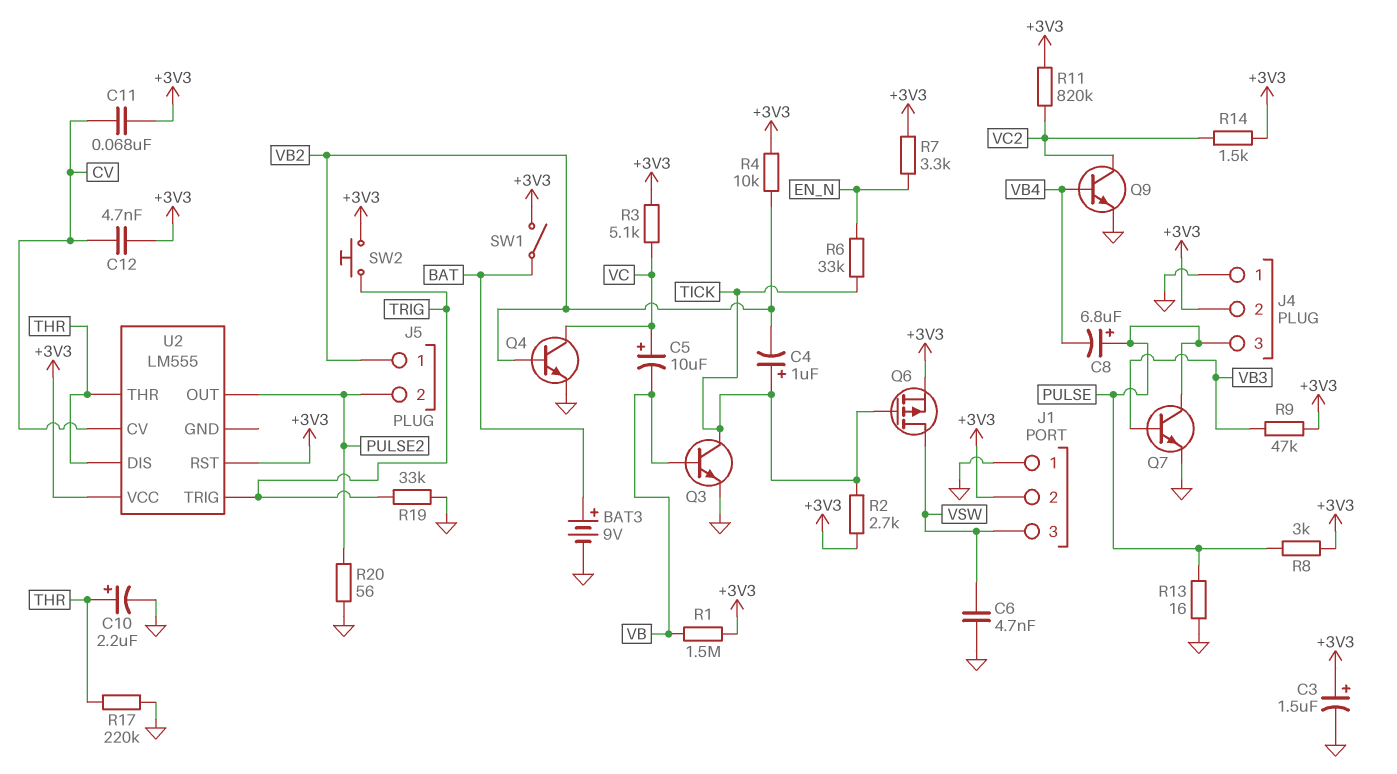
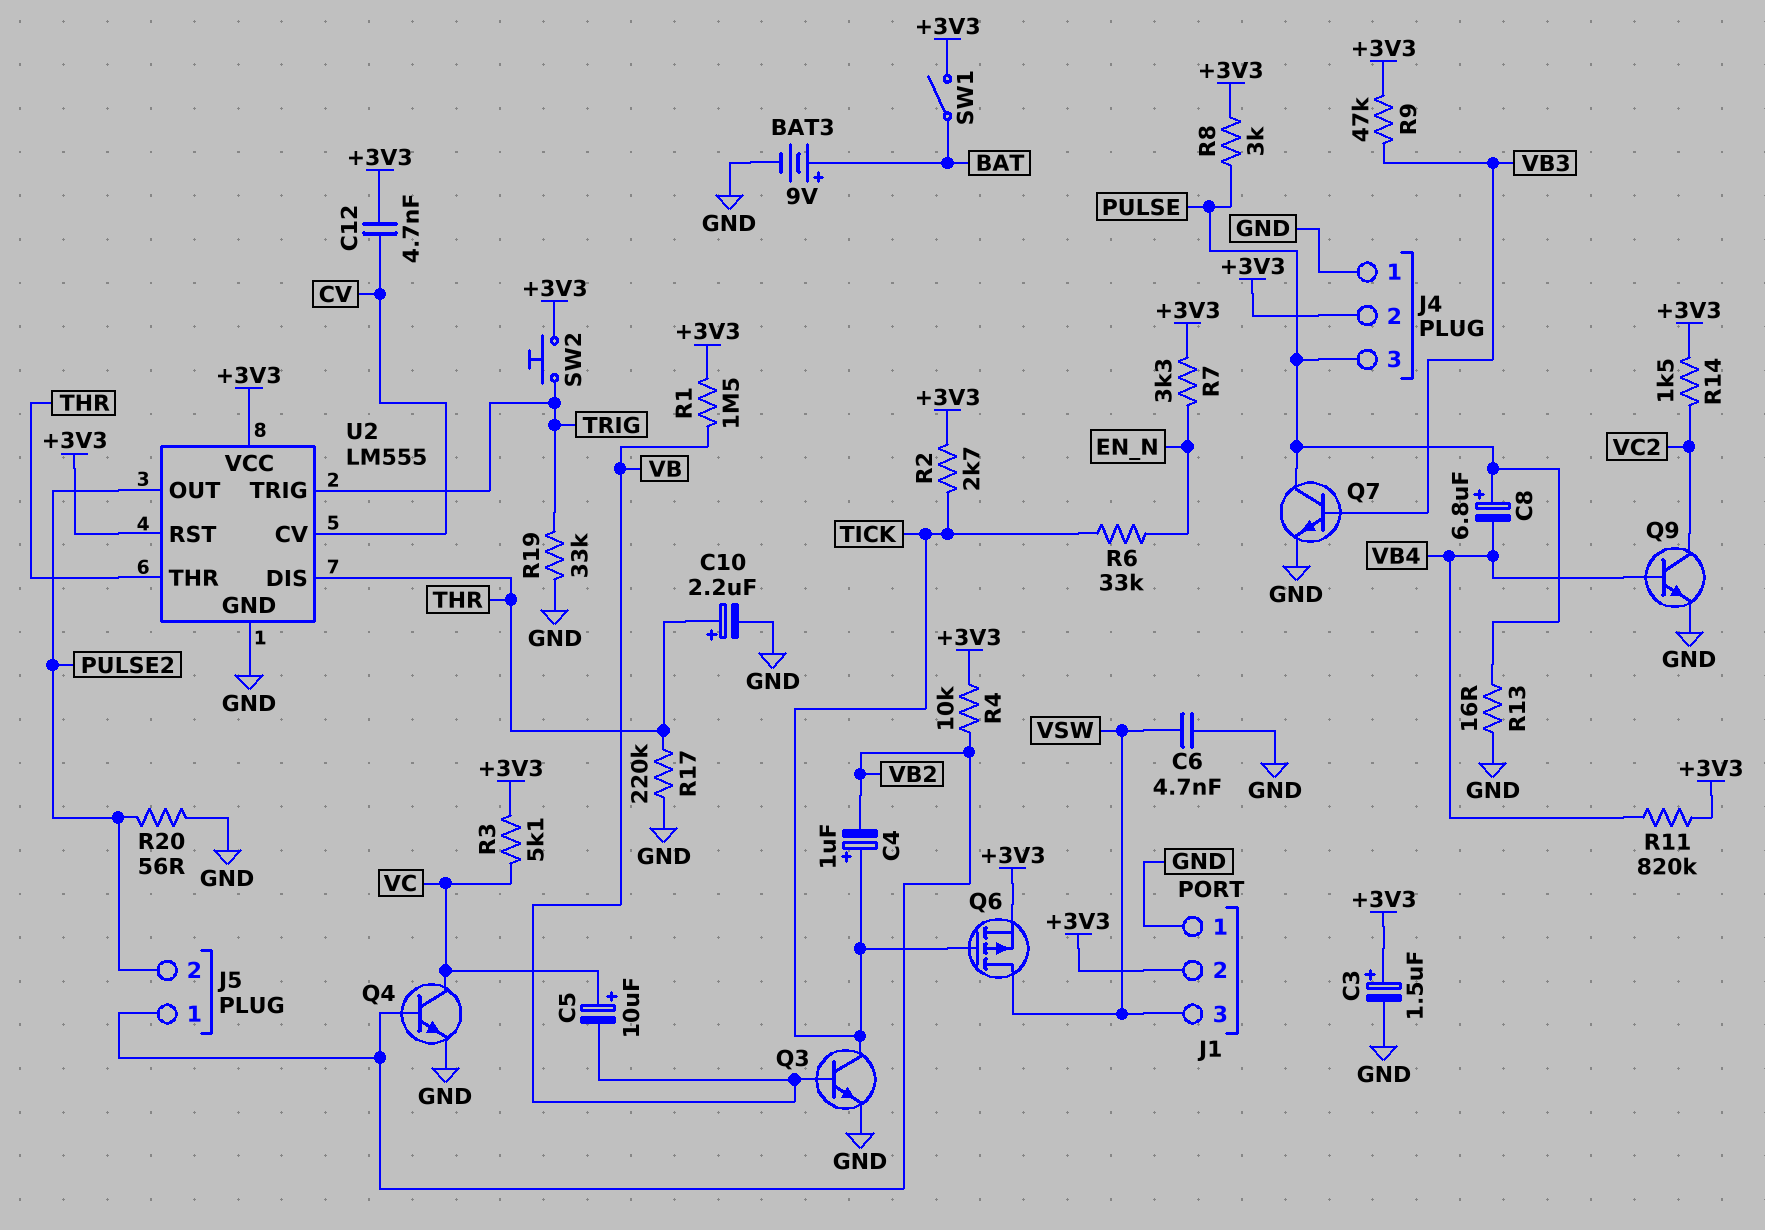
C11: 68nF (+3V3, CV) -> none
R11: 820k (+3V3, VC2) -> 820k (+3V3, VB4)
U2 pin GND: none -> GND

